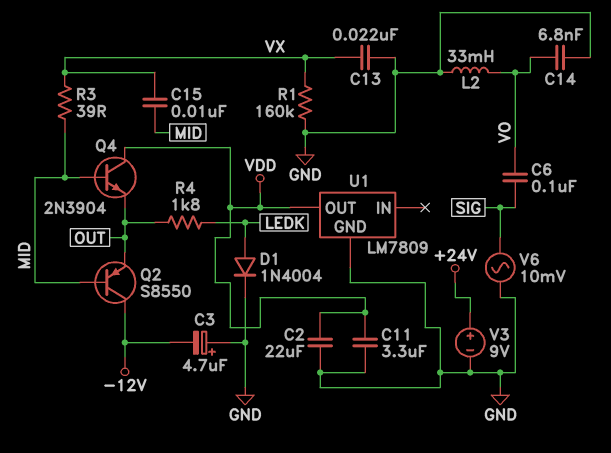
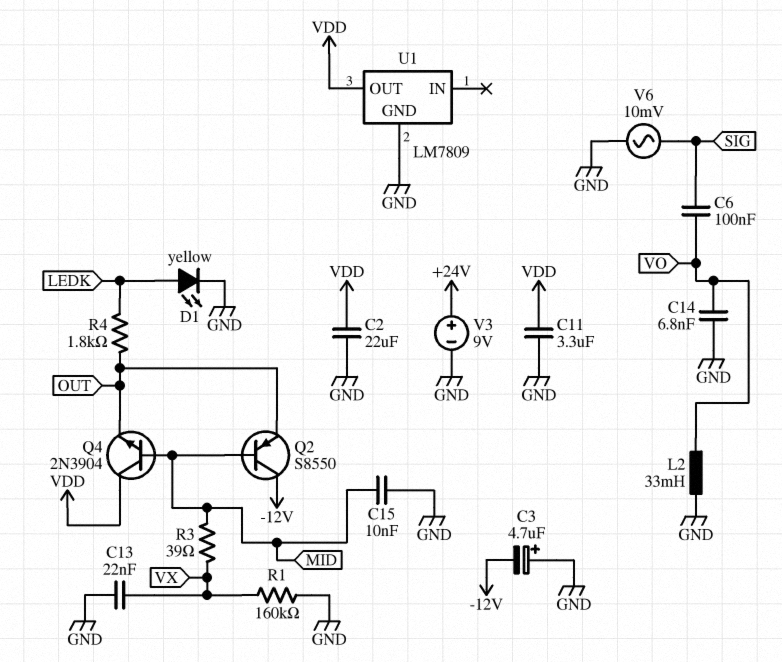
C15: 10nF (MID, VX) -> 10nF (GND, MID)
D1: diode 1N4004 (A LEDK, K GND) -> LED yellow (A LEDK, K GND)

